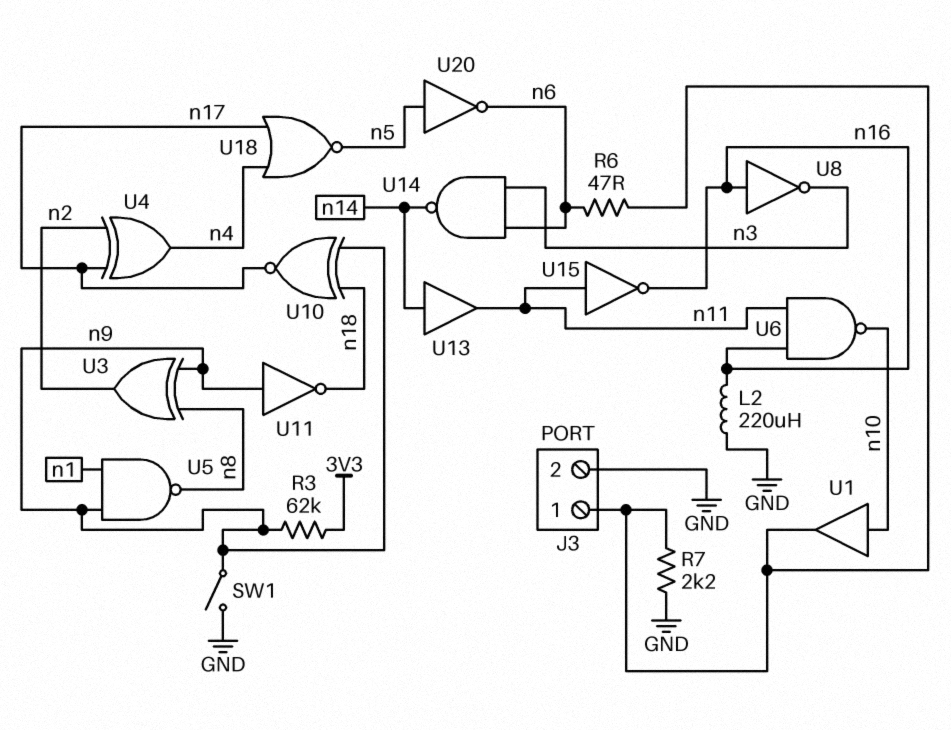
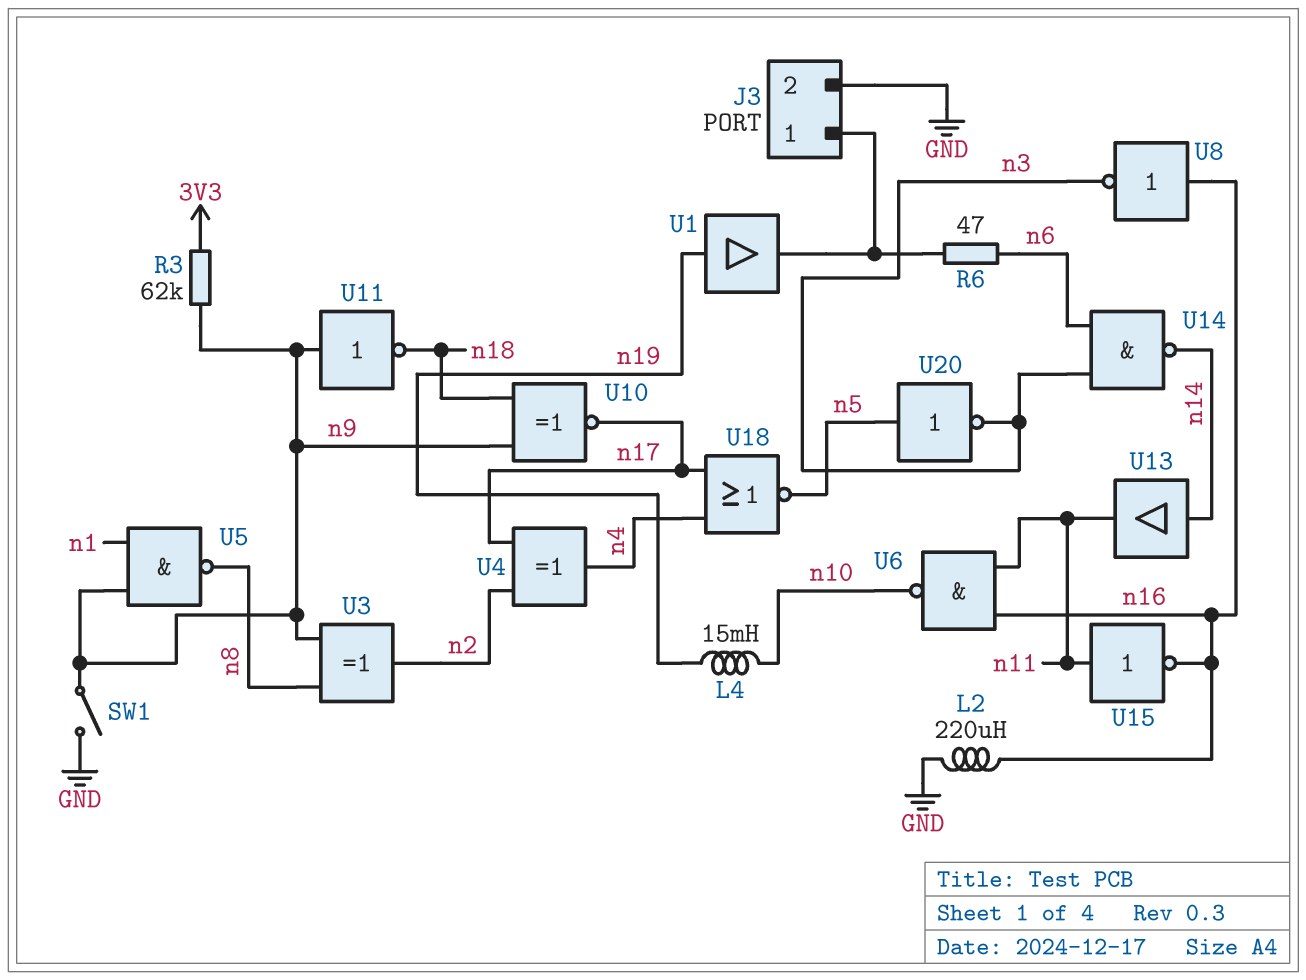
L4: none -> 15mH (n10, n19)
R7: 2.2k (GND, J3/1) -> none
U1: buffer (in n10, out J3/1) -> buffer (in n19, out J3/1)
U20: NOT (in n5, out n6) -> NOT (in n5, out n3)

